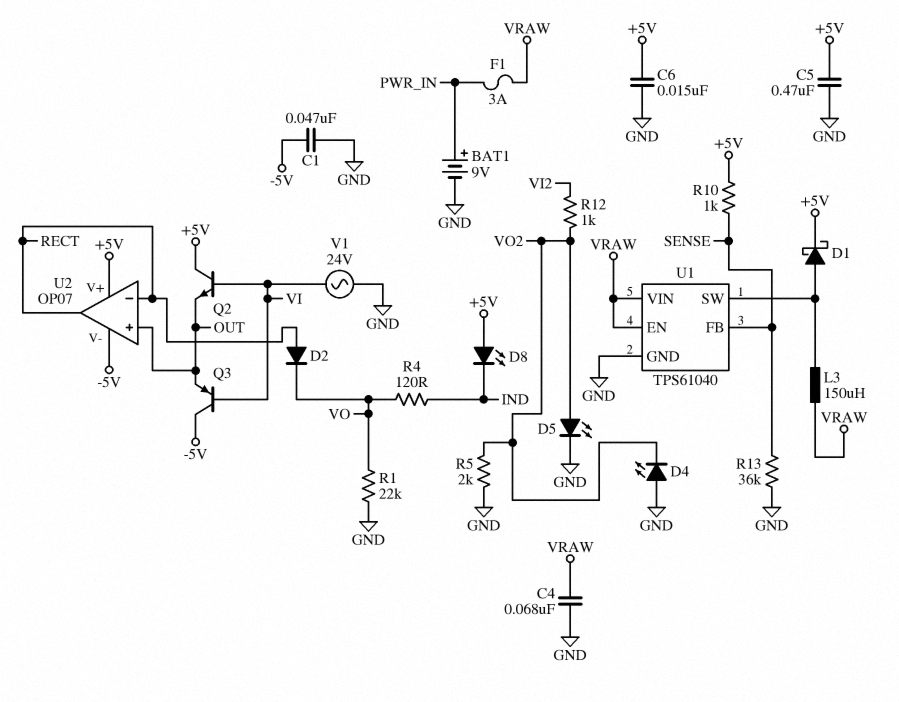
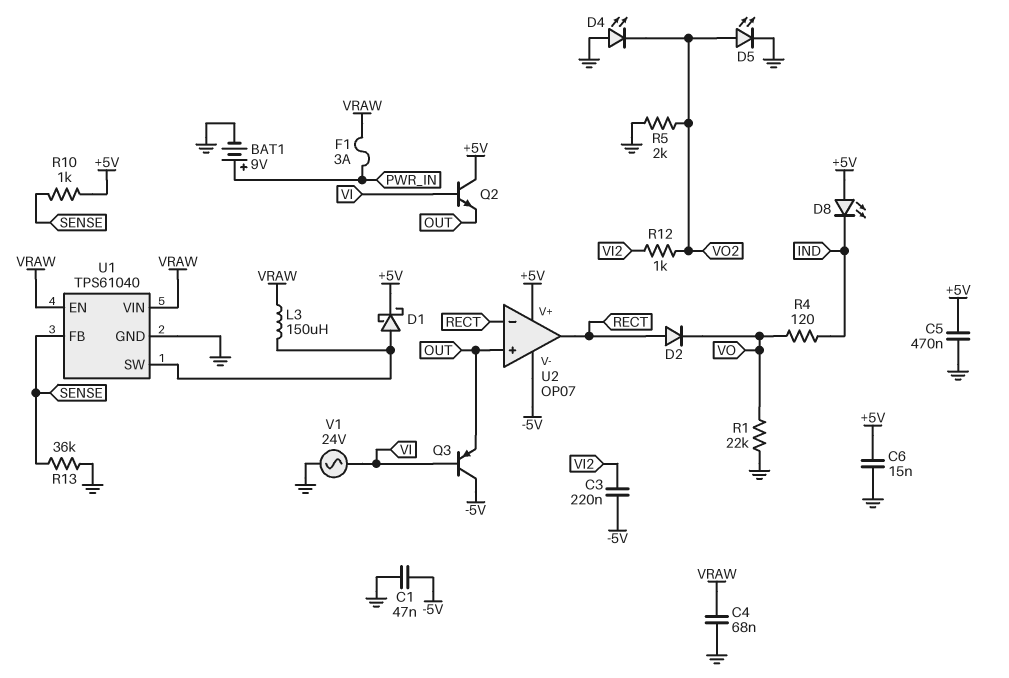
C3: none -> 220nF (-5V, VI2)

